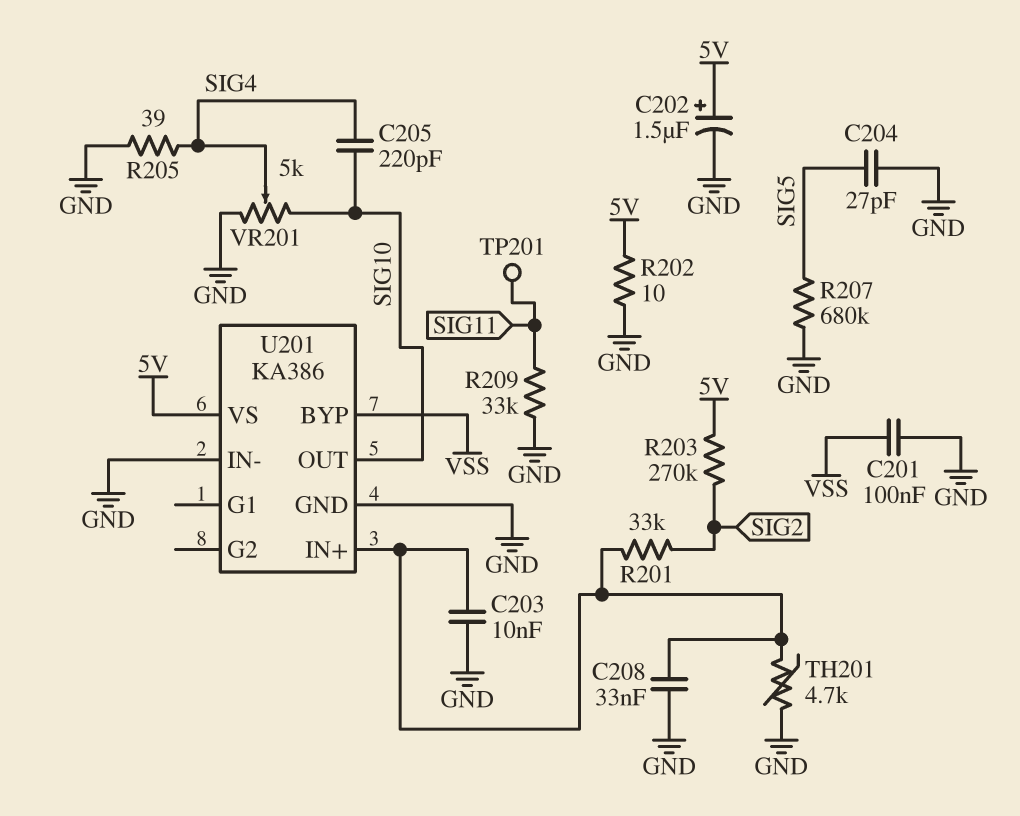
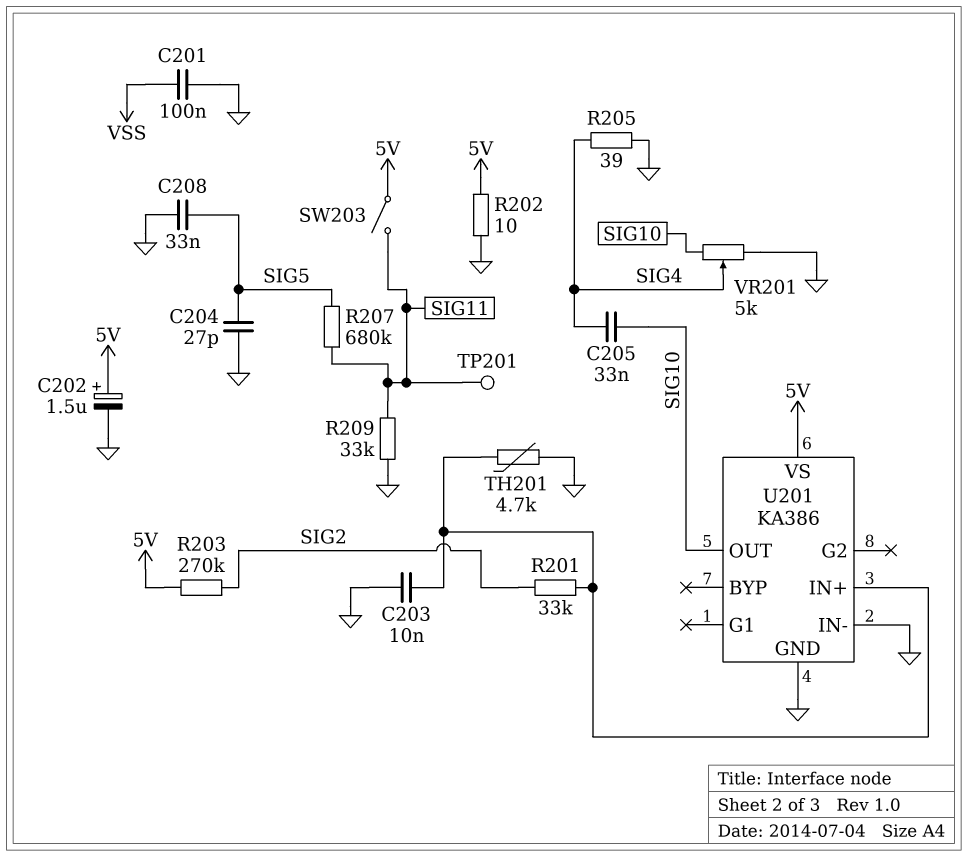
C205: 220pF (SIG4, SIG10) -> 33nF (SIG4, SIG10)
C208: 33nF (GND, U201/IN+) -> 33nF (GND, SIG5)
R207: 680k (GND, SIG5) -> 680k (SIG5, SIG11)
SW203: none -> switch (5V, SIG11)
U201 pin BYP: VSS -> none

